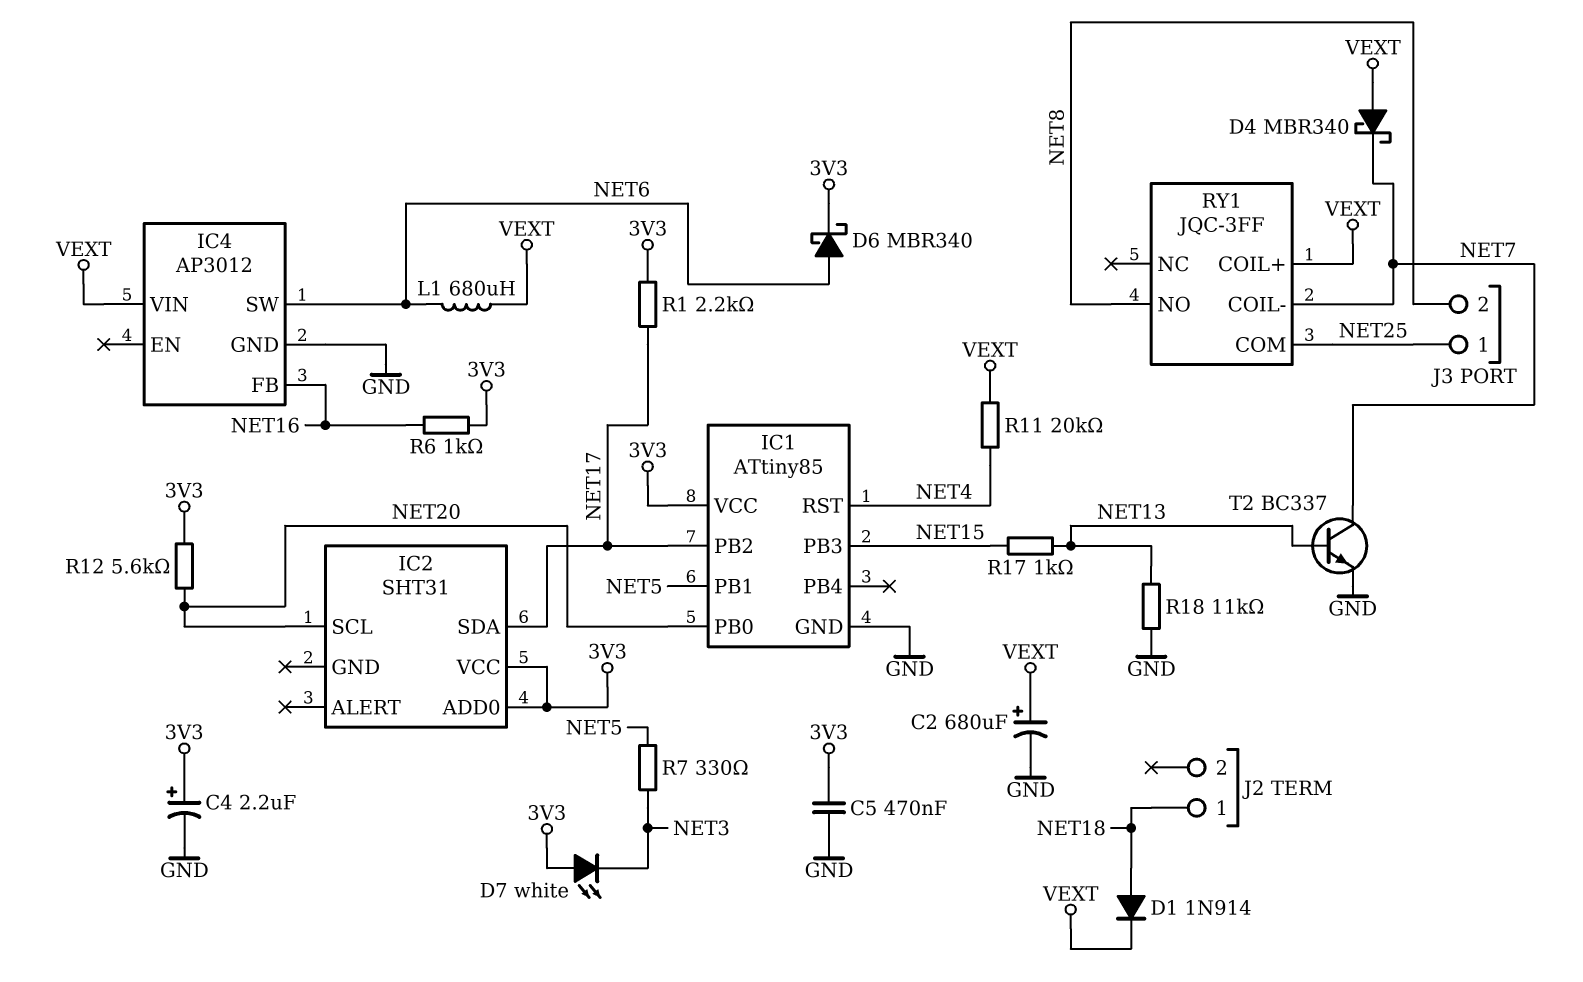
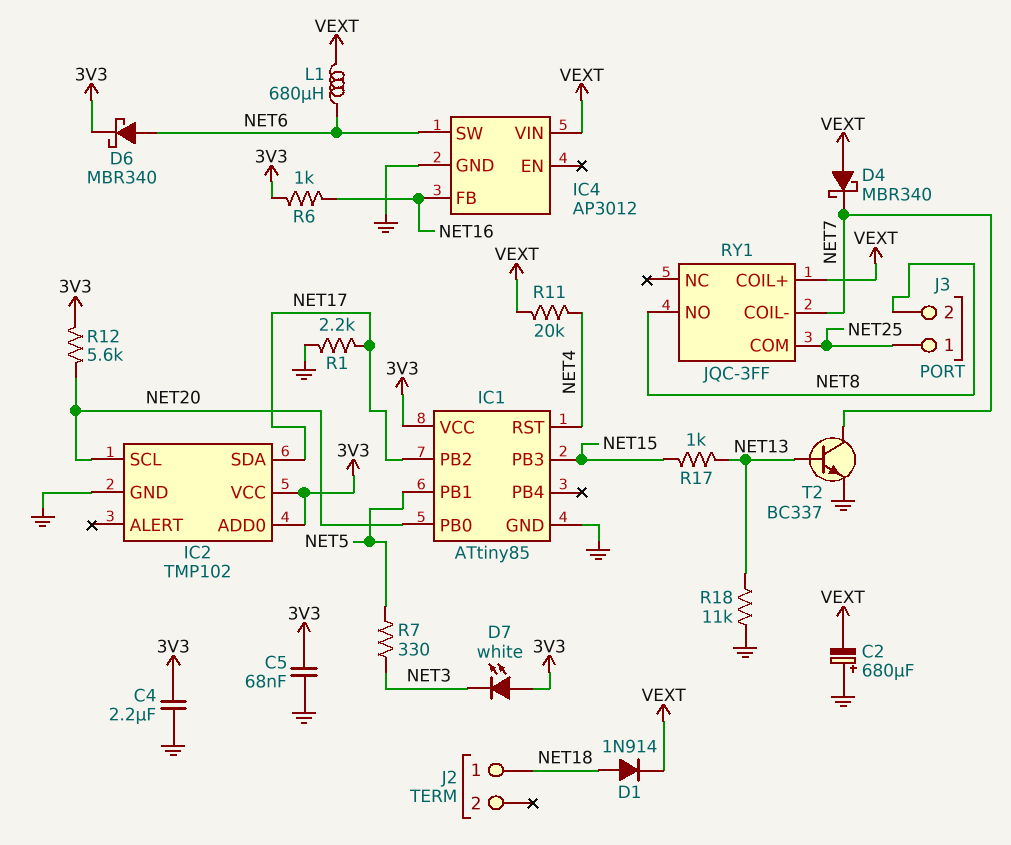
C2: 680uF (plus VEXT, minus GND) -> 680uF (plus GND, minus VEXT)
C4: 2.2uF (plus 3V3, minus GND) -> 2.2uF (3V3, GND)
C5: 470nF (3V3, GND) -> 68nF (3V3, GND)
IC2: SHT31 -> TMP102
IC2 pin GND: none -> GND
R1: 2.2k (3V3, NET17) -> 2.2k (GND, NET17)

